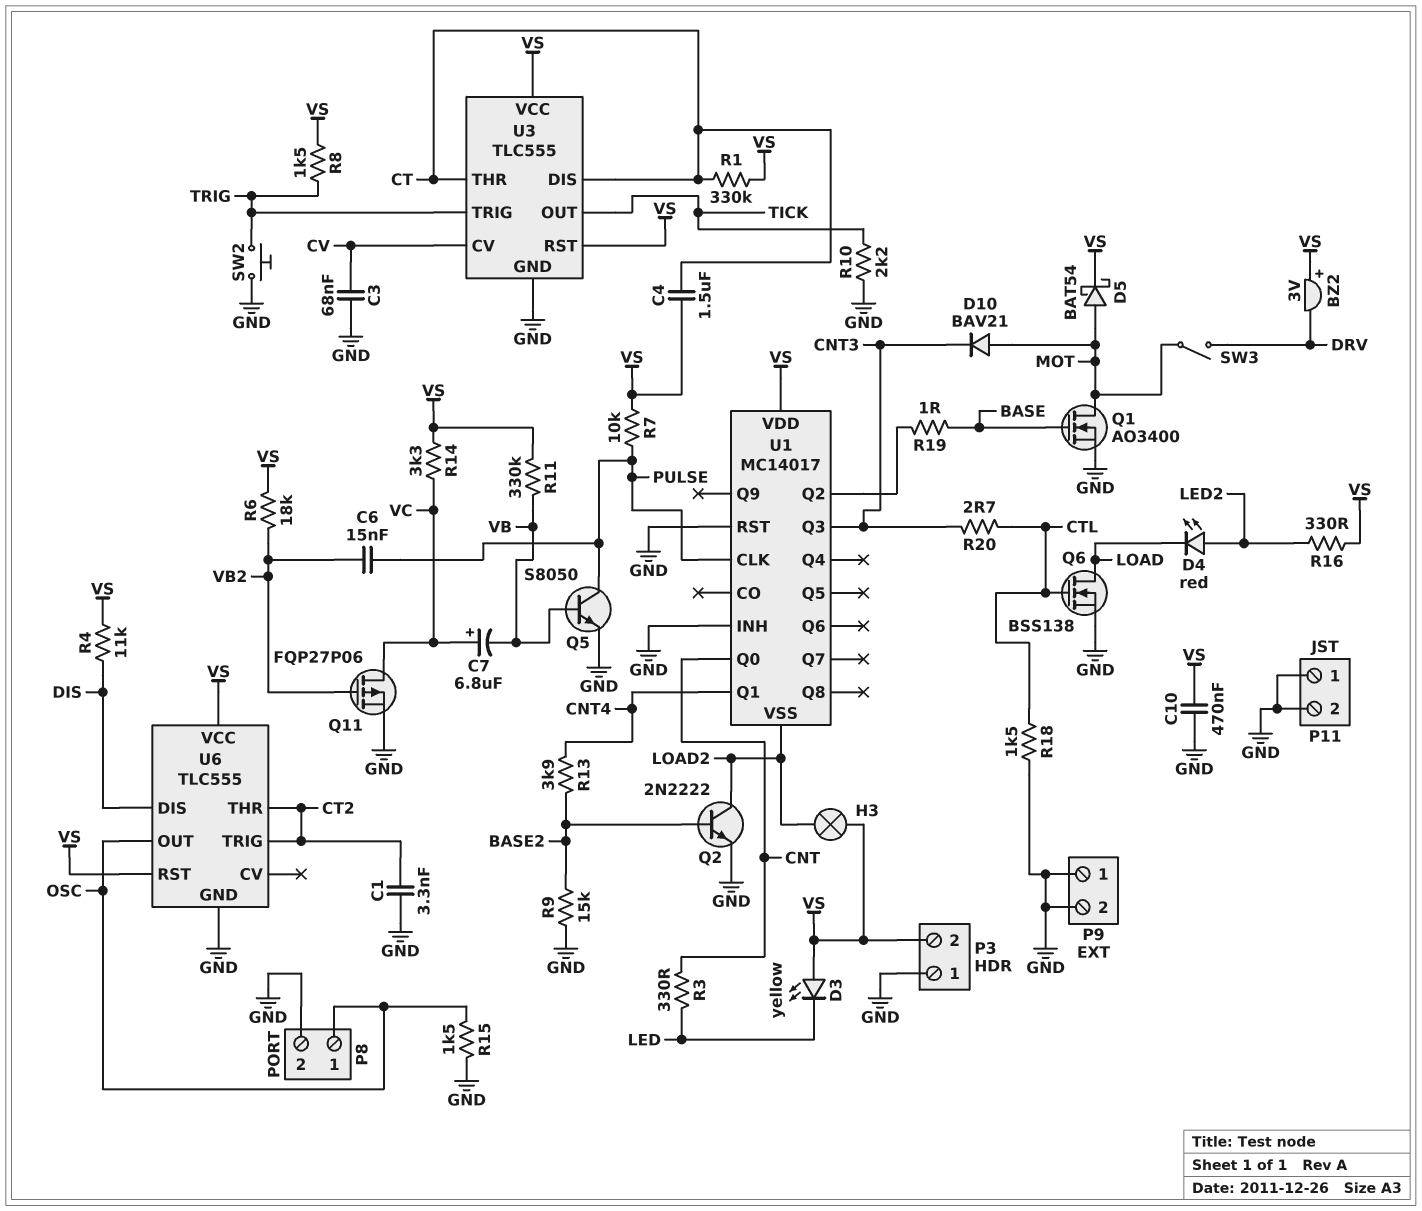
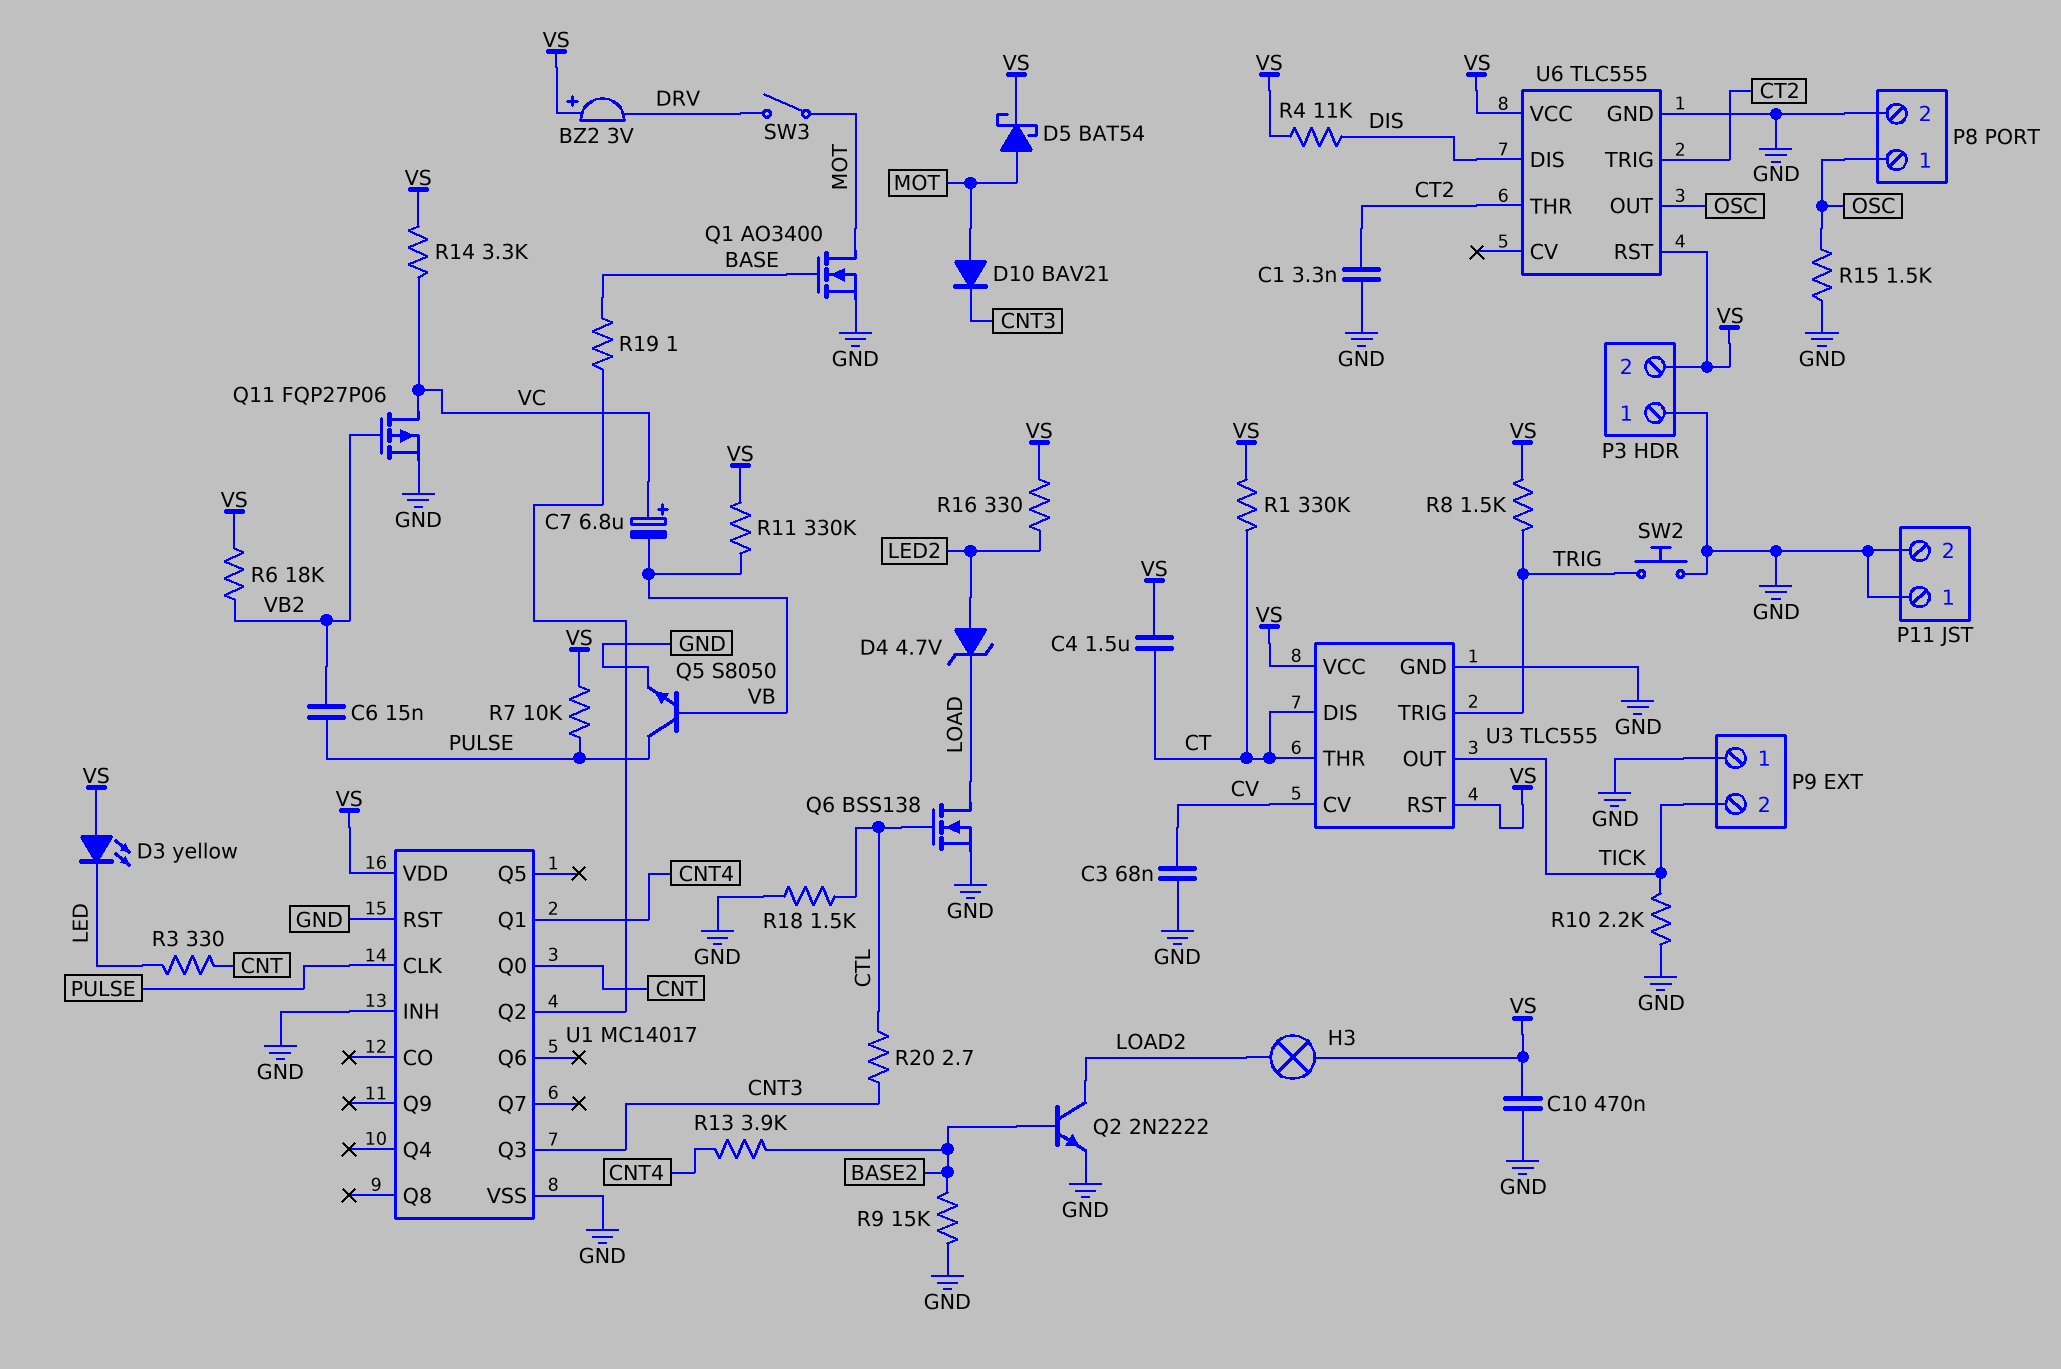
D4: LED red (A LED2, K LOAD) -> zener 4.7V (A LED2, K LOAD)
P9 pin 2: GND -> TICK
U1 pin VSS: LOAD2 -> GND

